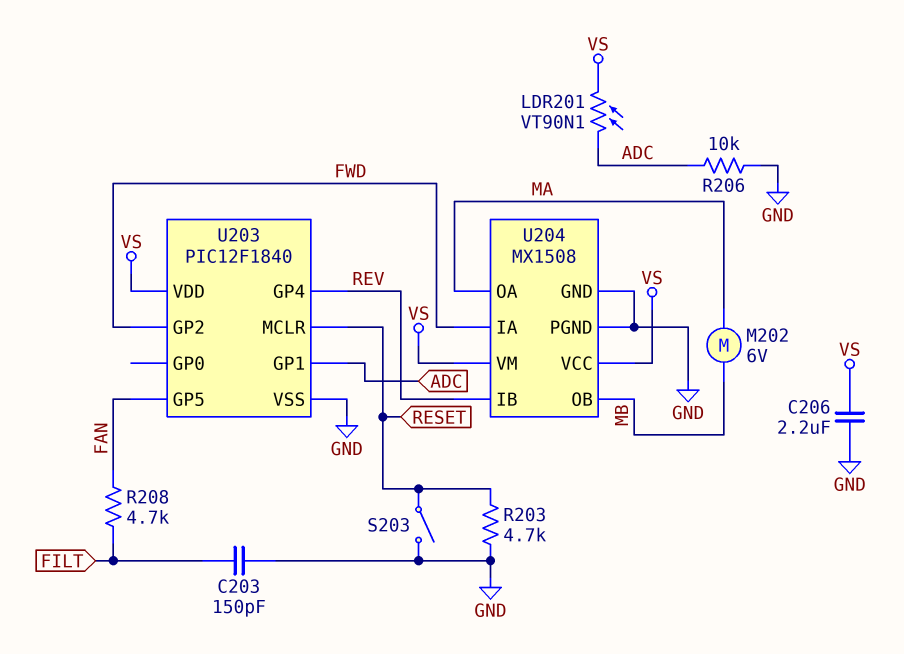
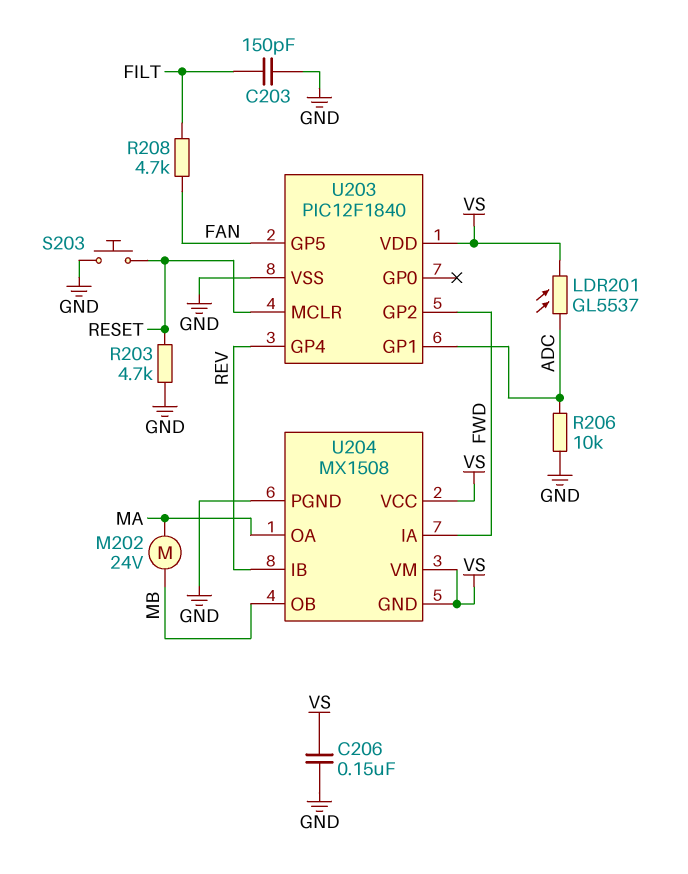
C206: 2.2uF (GND, VS) -> 150nF (GND, VS)
LDR201: VT90N1 (ADC, VS) -> GL5537 (ADC, VS)
M202: motor 6V (MA, MB) -> motor 24V (MA, MB)
S203: switch (GND, RESET) -> button (GND, RESET)
U204 pin GND: GND -> VS

